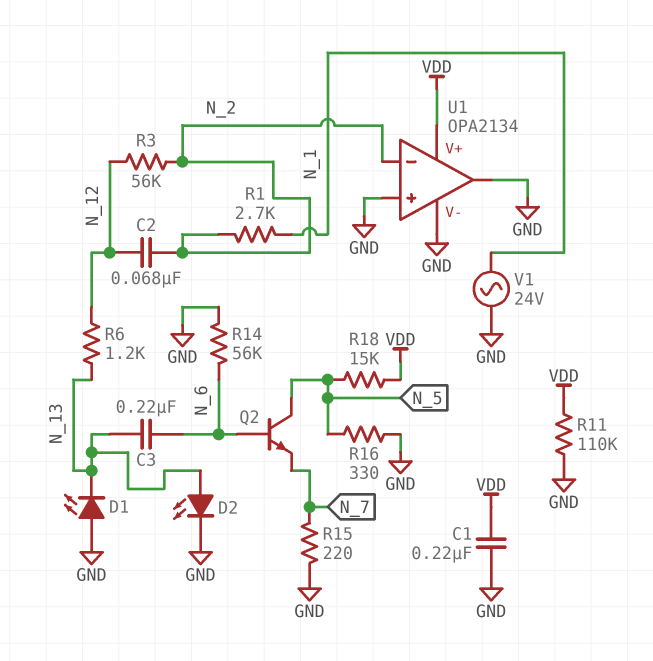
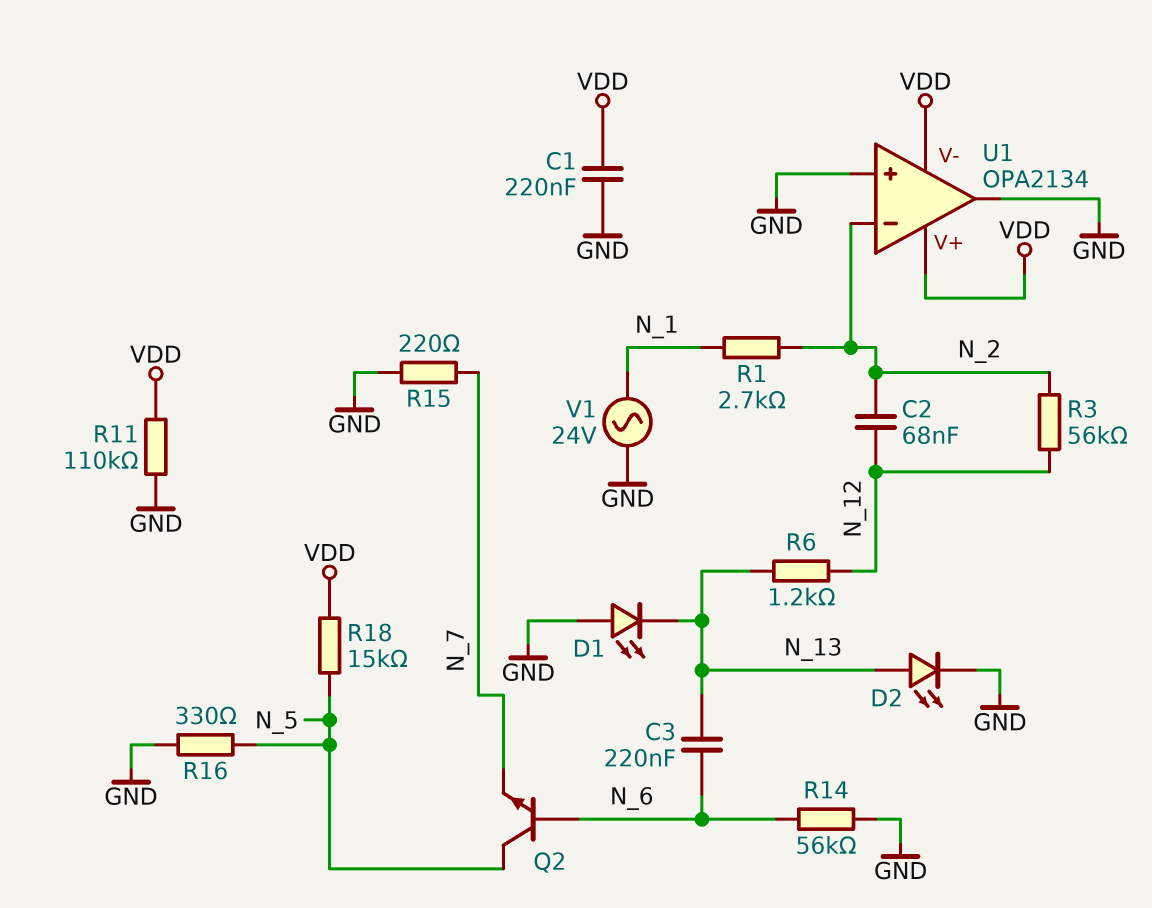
U1 pin V-: GND -> VDD

